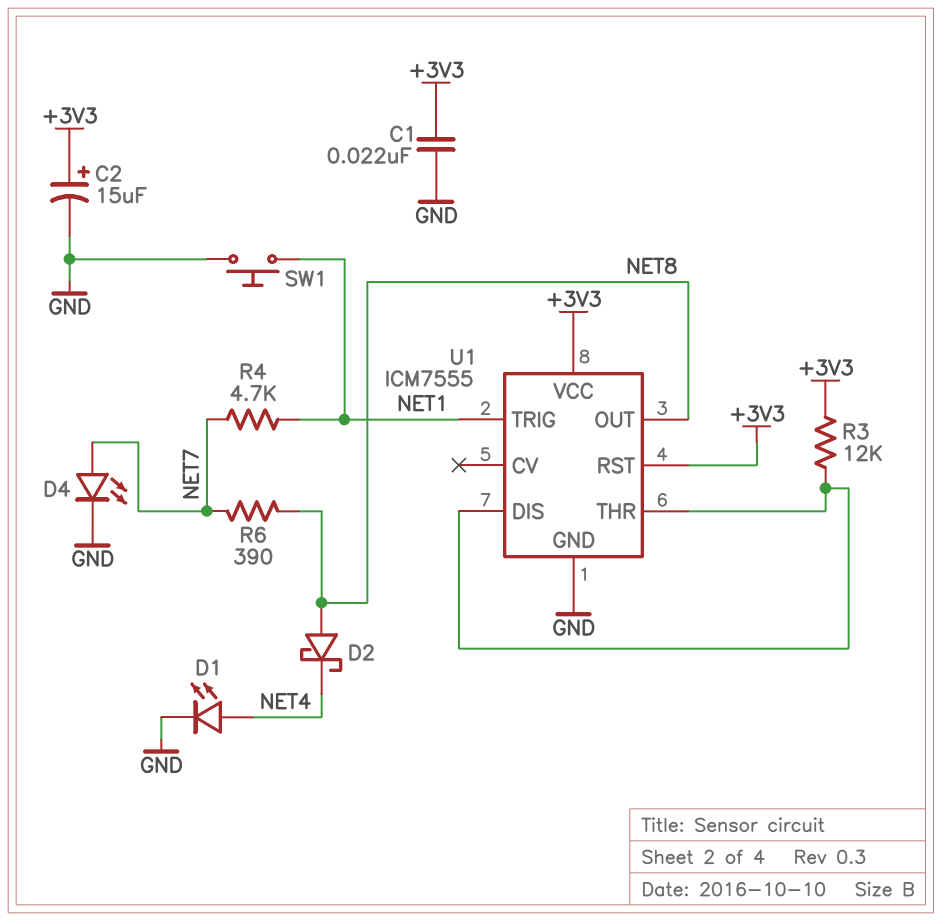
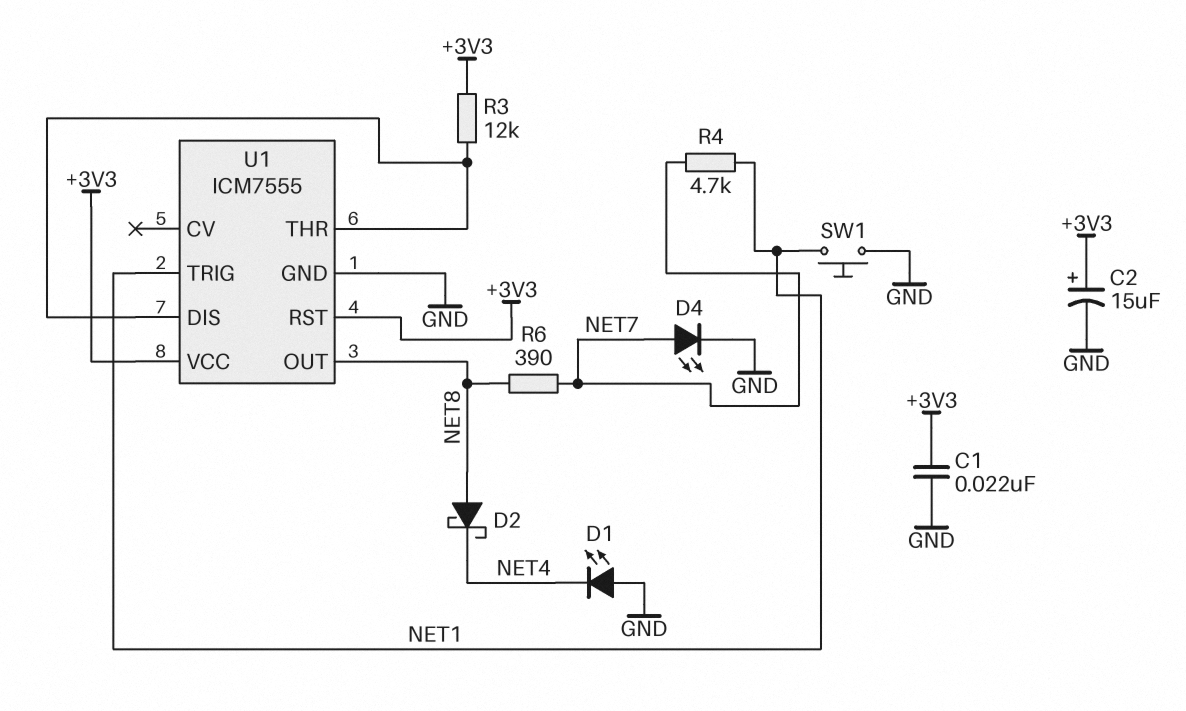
D1: LED (A NET4, K GND) -> LED (A GND, K NET4)

